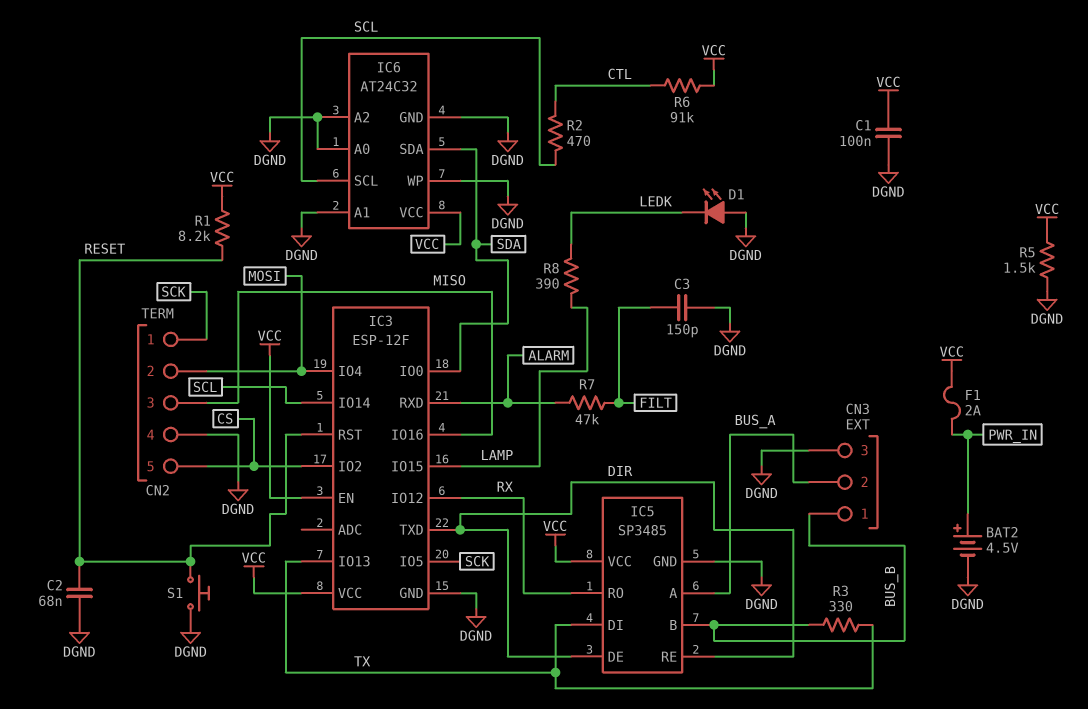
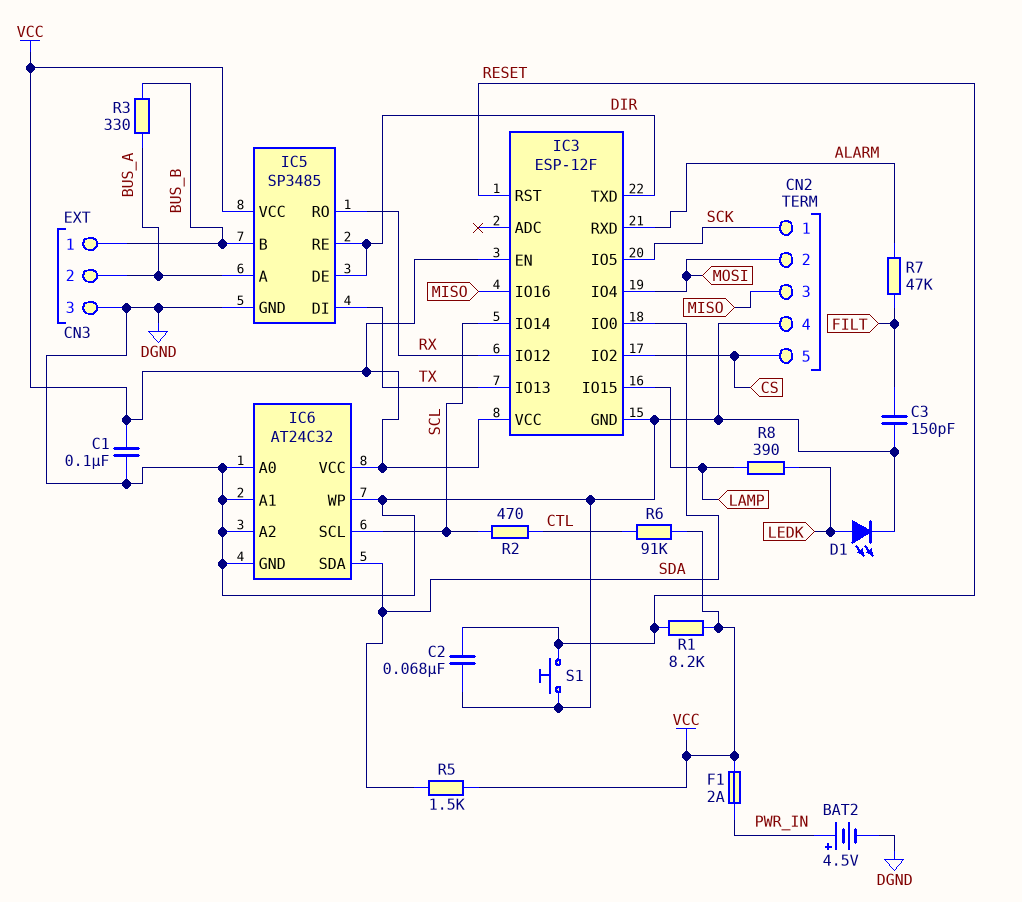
D1: LED (A DGND, K LEDK) -> LED (A LEDK, K DGND)
R3: 330 (BUS_B, TX) -> 330 (BUS_A, BUS_B)
R5: 1.5k (DGND, VCC) -> 1.5k (SDA, VCC)

